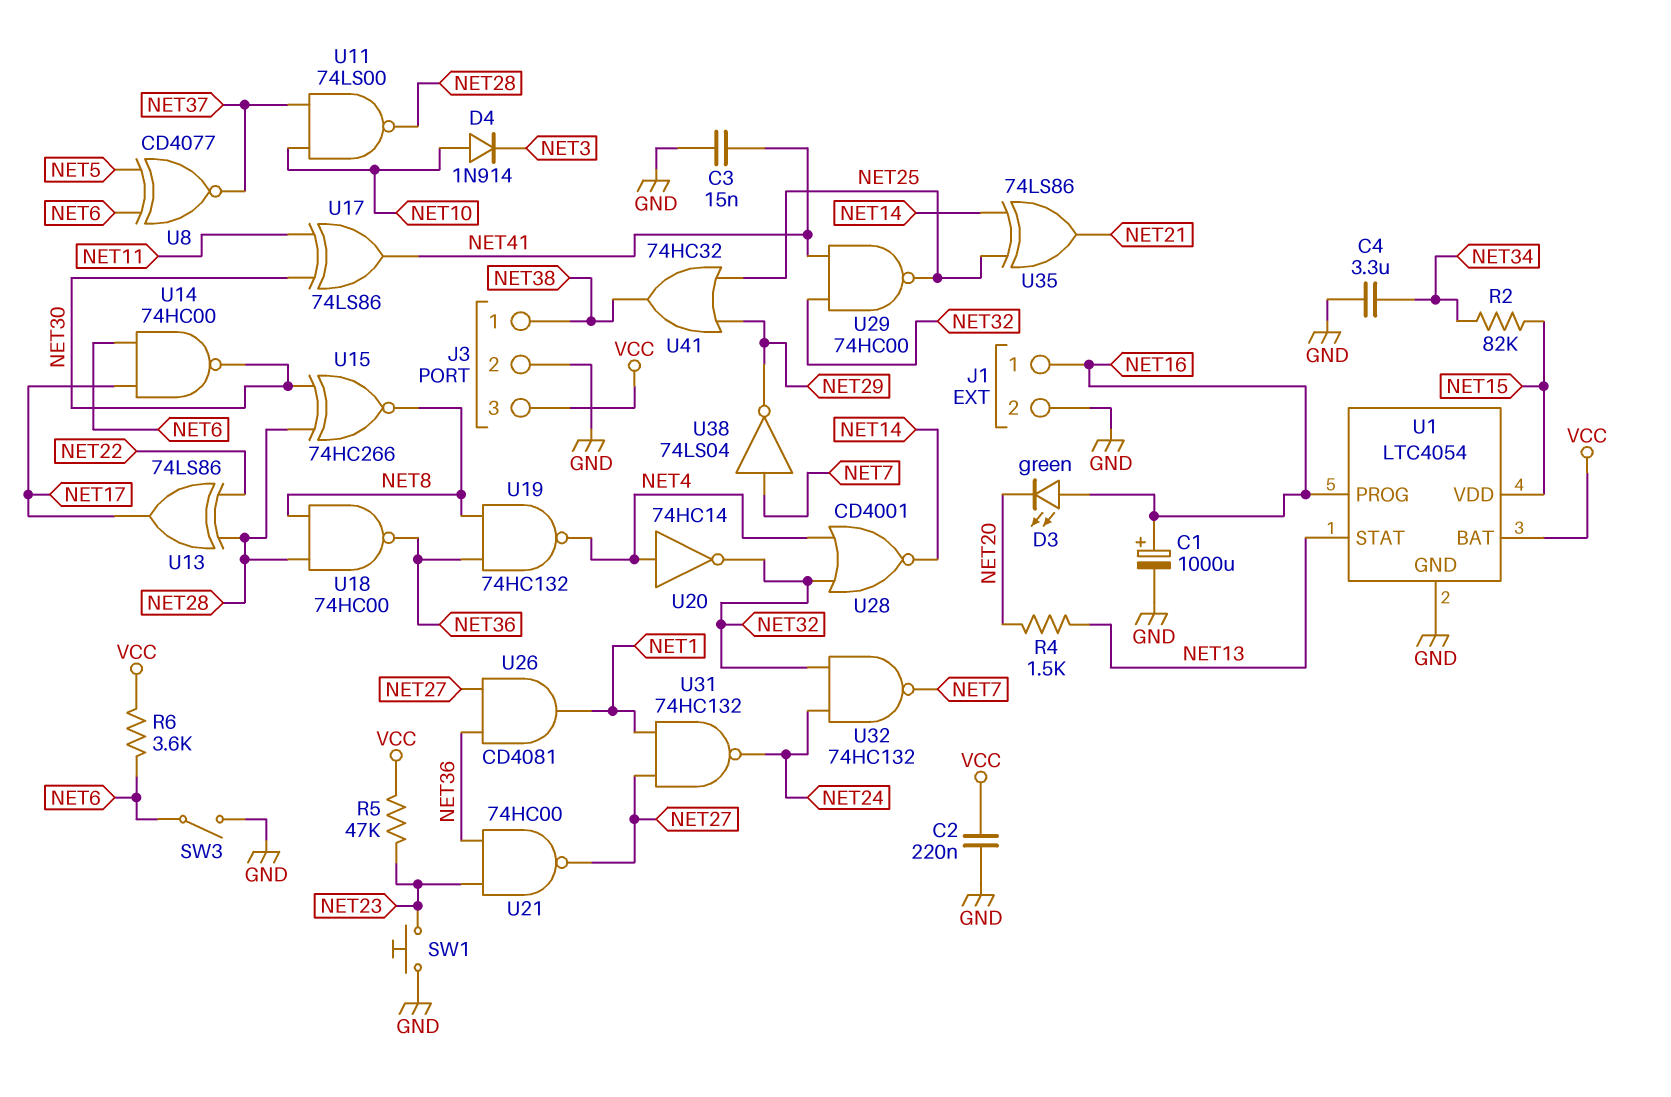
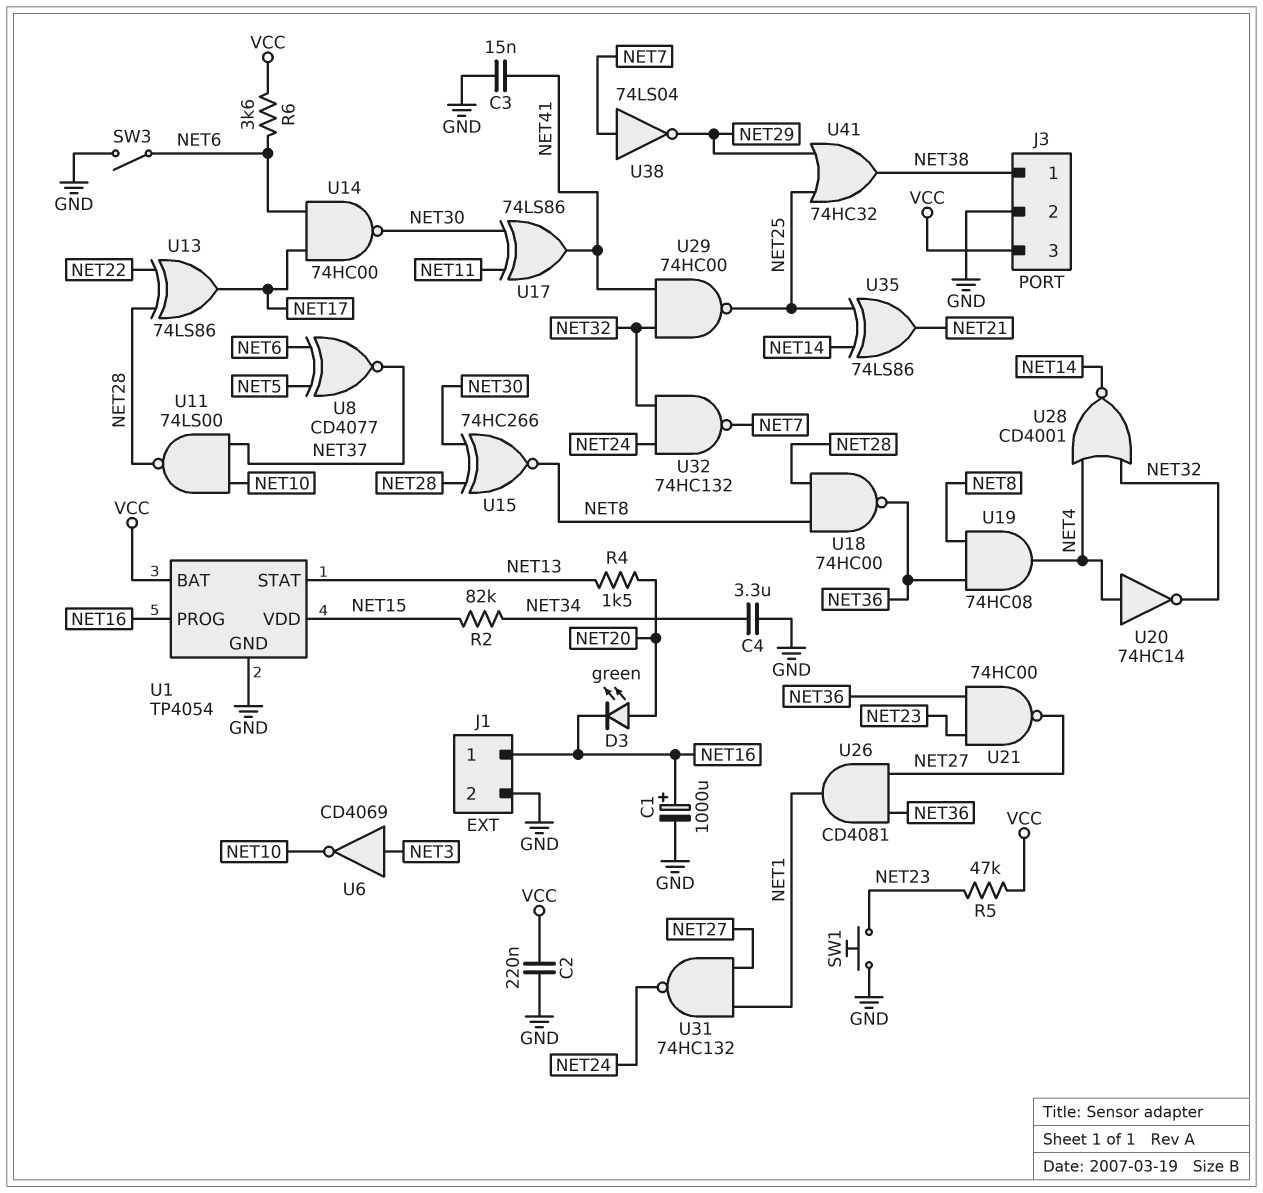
D3: LED green (A NET16, K NET20) -> LED green (A NET20, K NET16)
D4: diode 1N914 (A NET10, K NET3) -> none
U1: LTC4054 -> TP4054
U6: none -> NOT CD4069 (in NET3, out NET10)
U19: NAND 74HC132 (in NET8, in NET36, out NET4) -> AND 74HC08 (in NET8, in NET36, out NET4)

